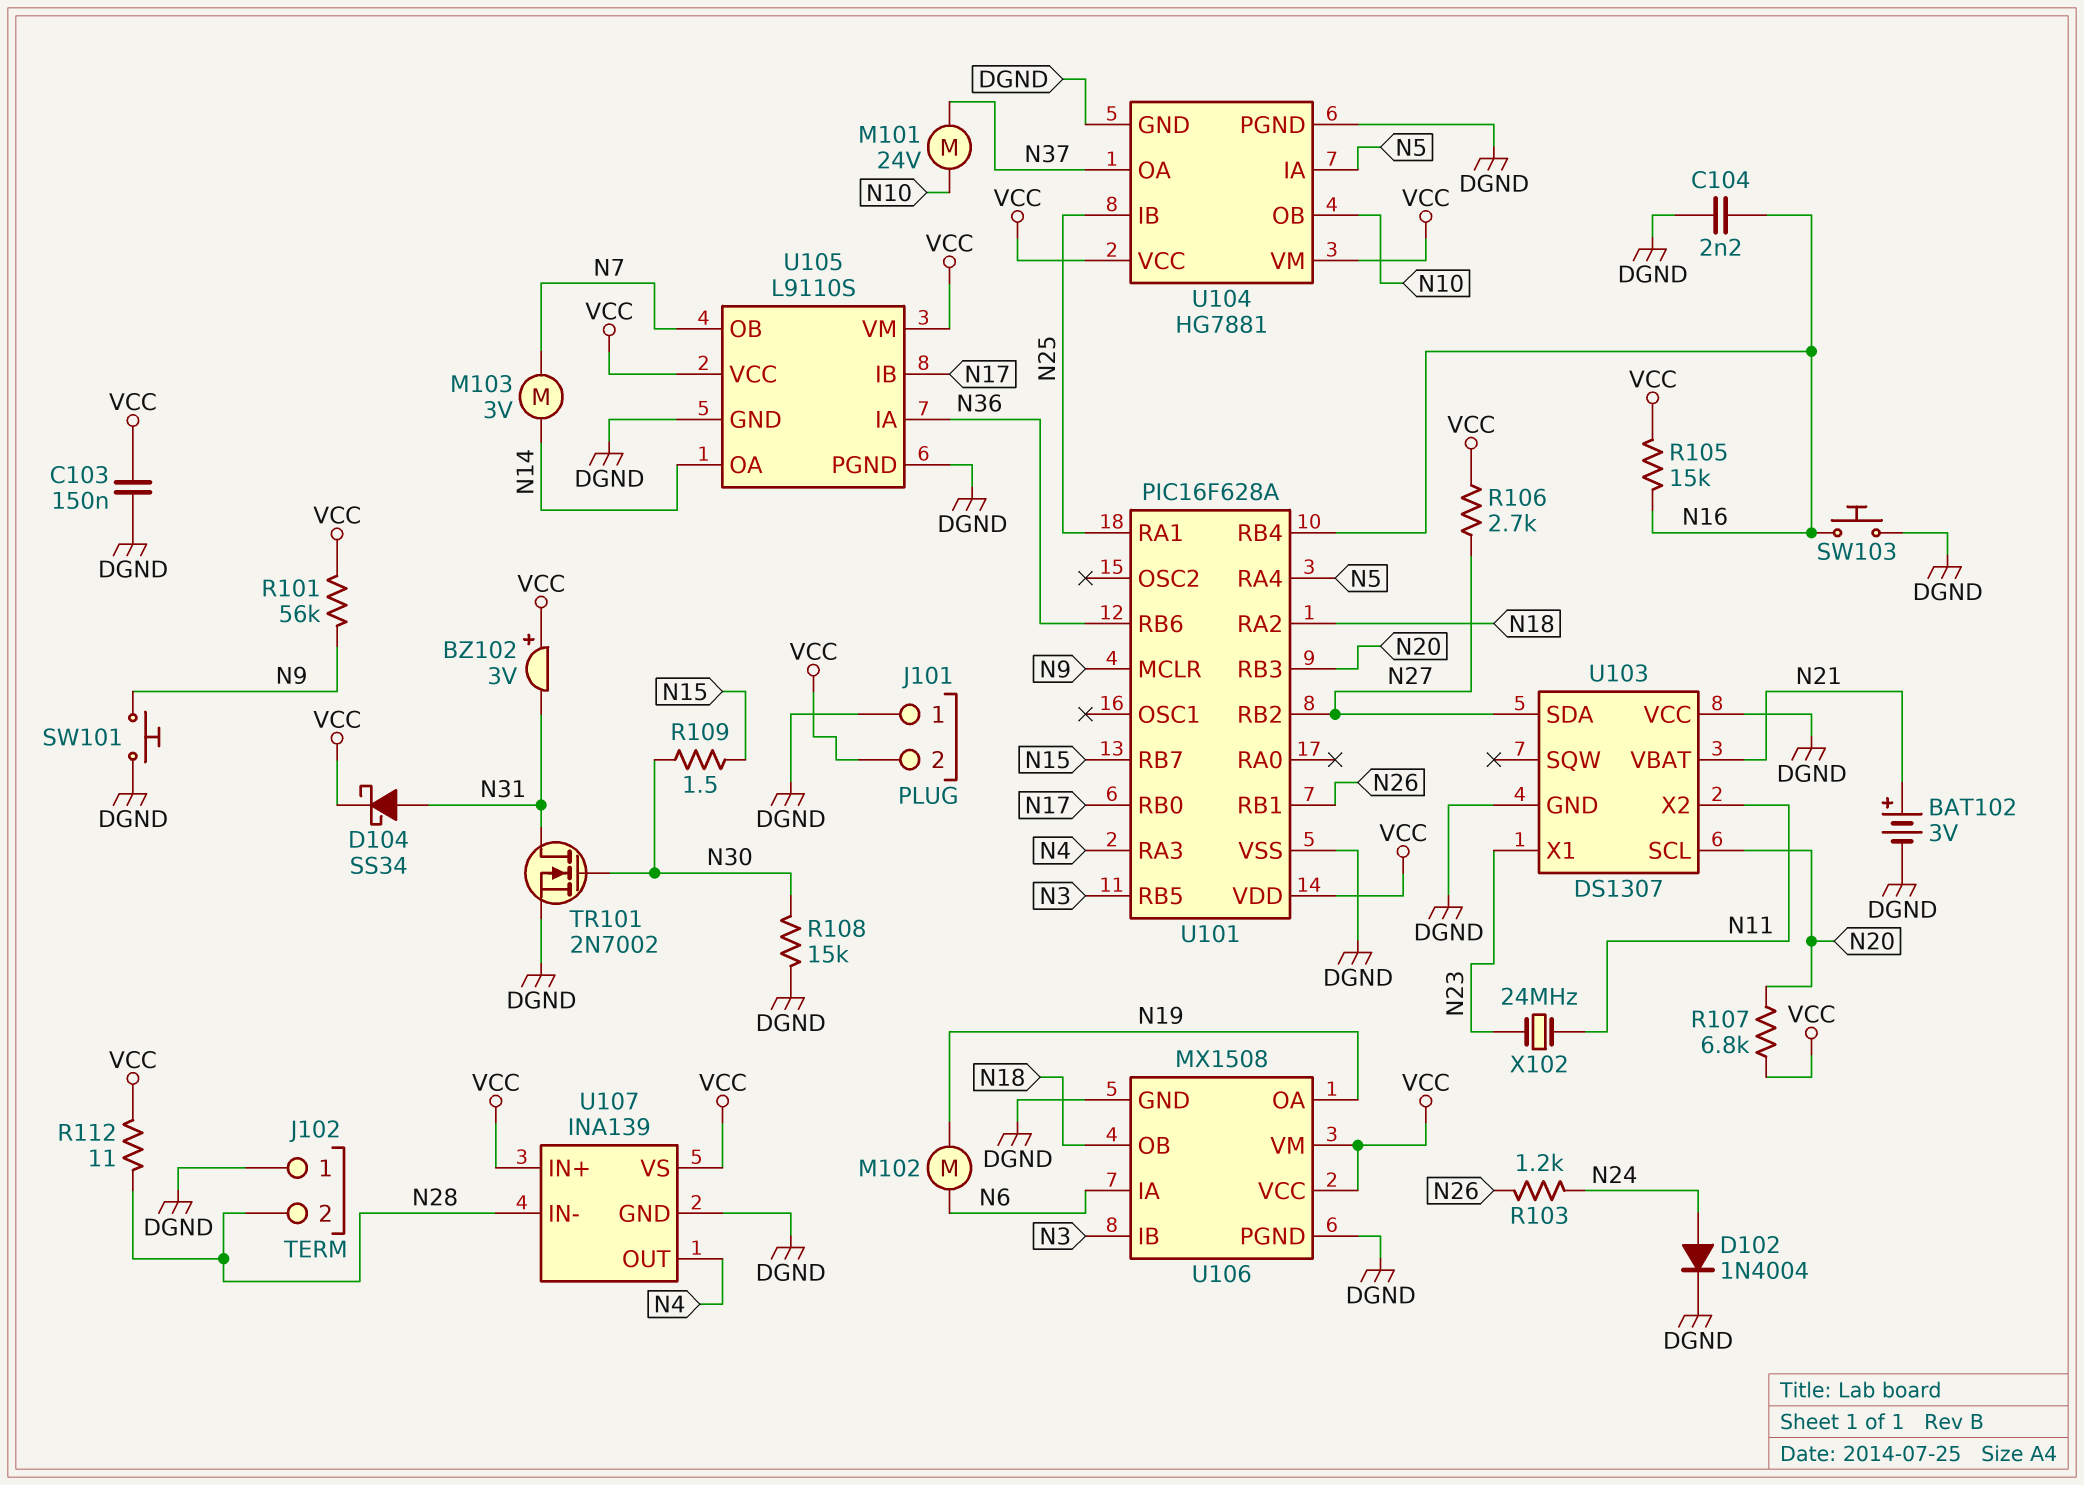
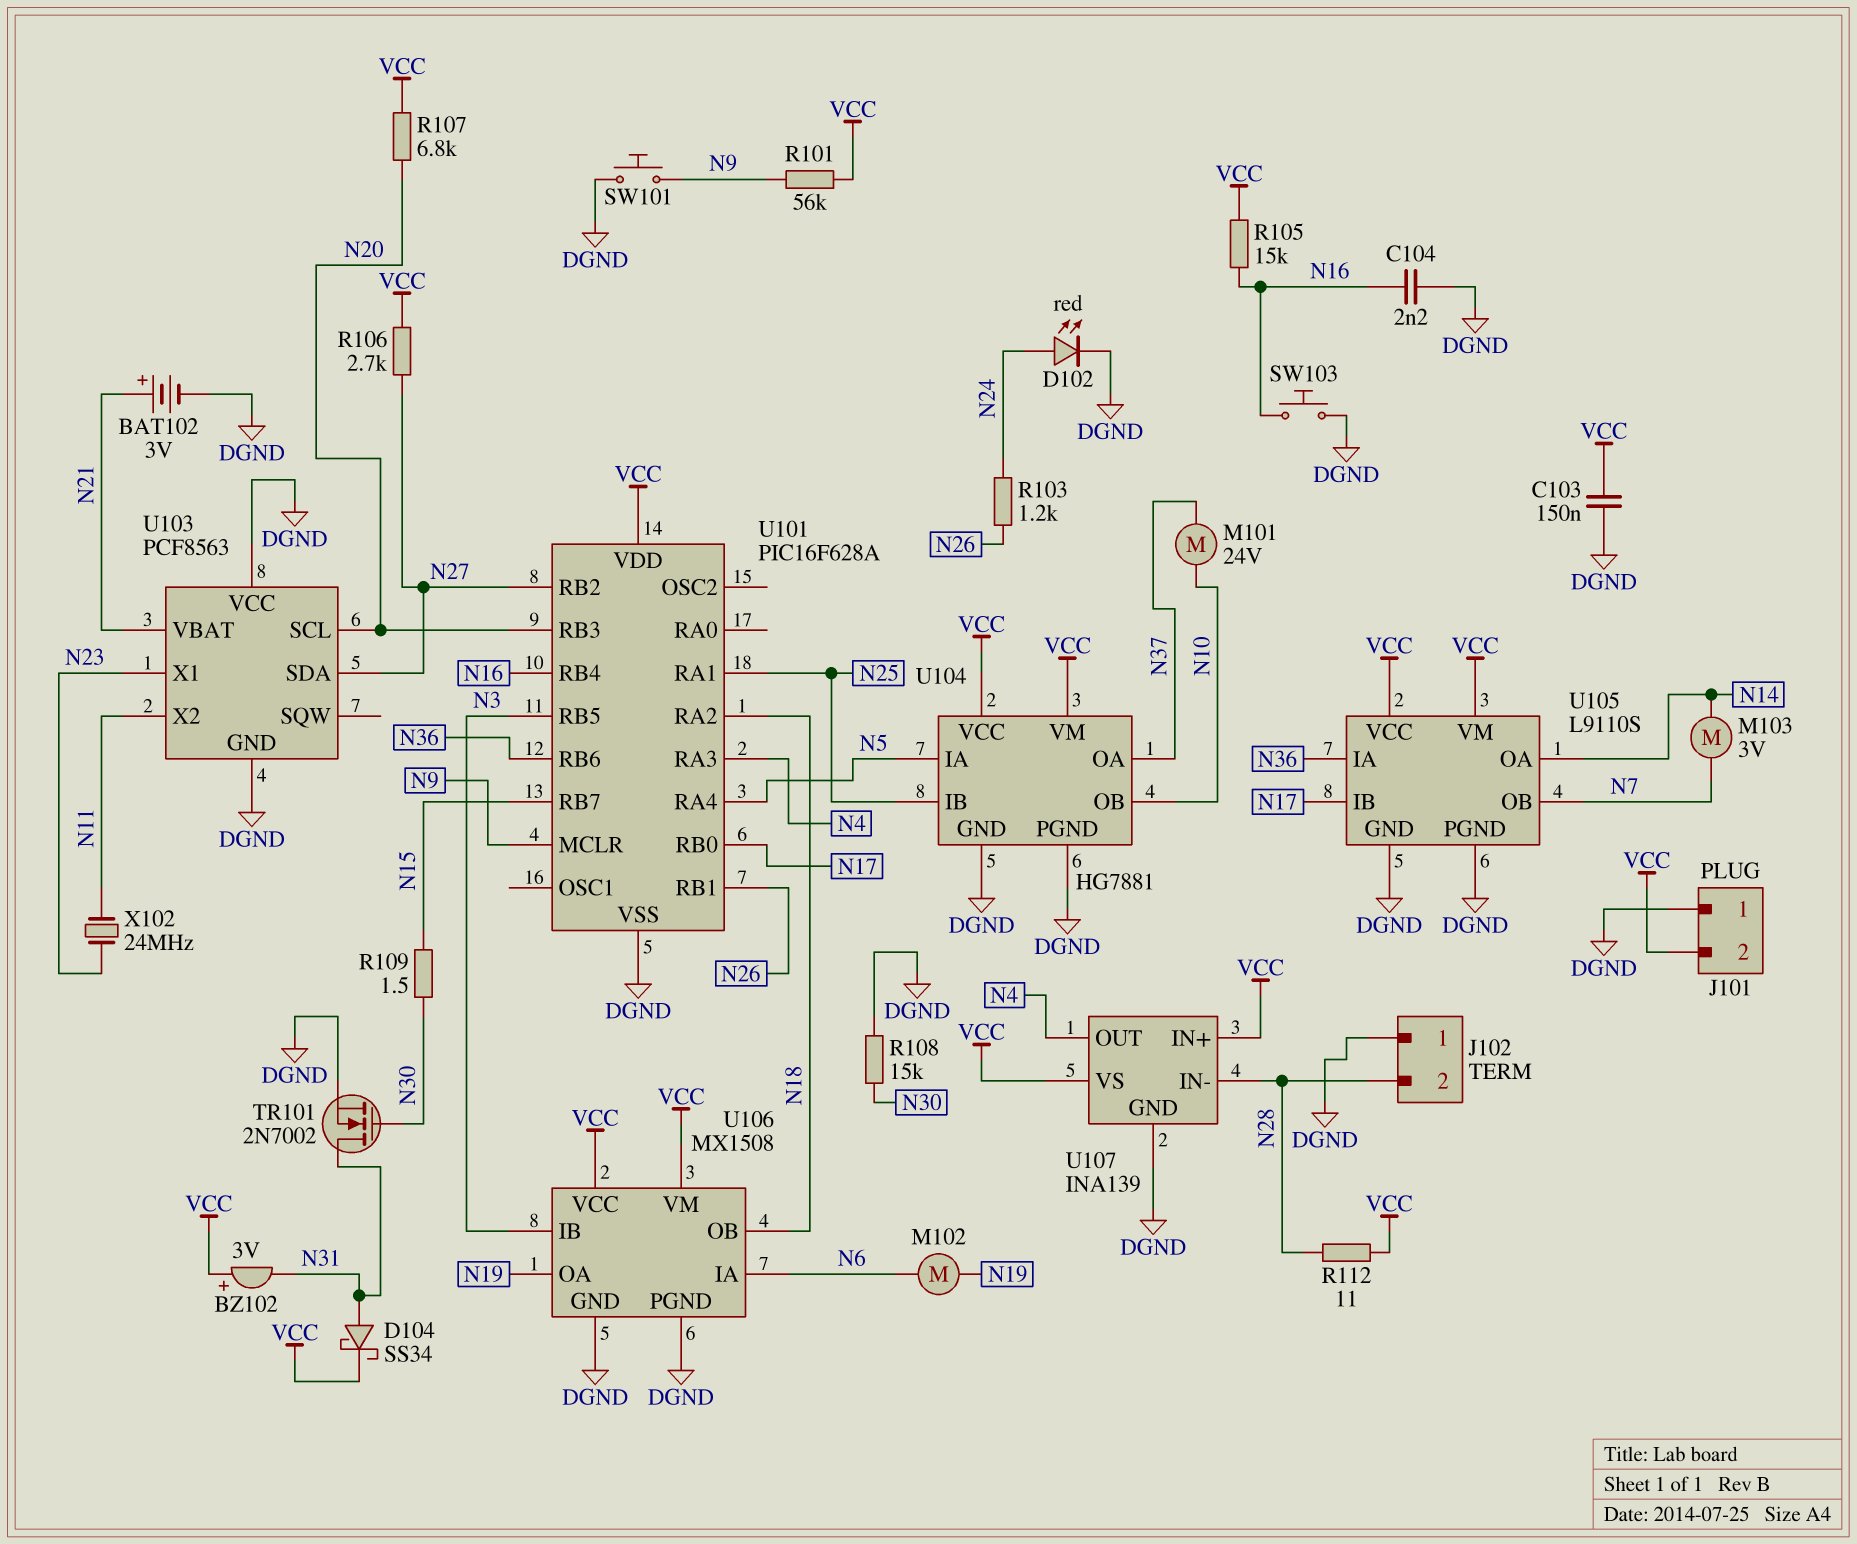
D102: diode 1N4004 (A N24, K DGND) -> LED red (A N24, K DGND)
U103: DS1307 -> PCF8563

